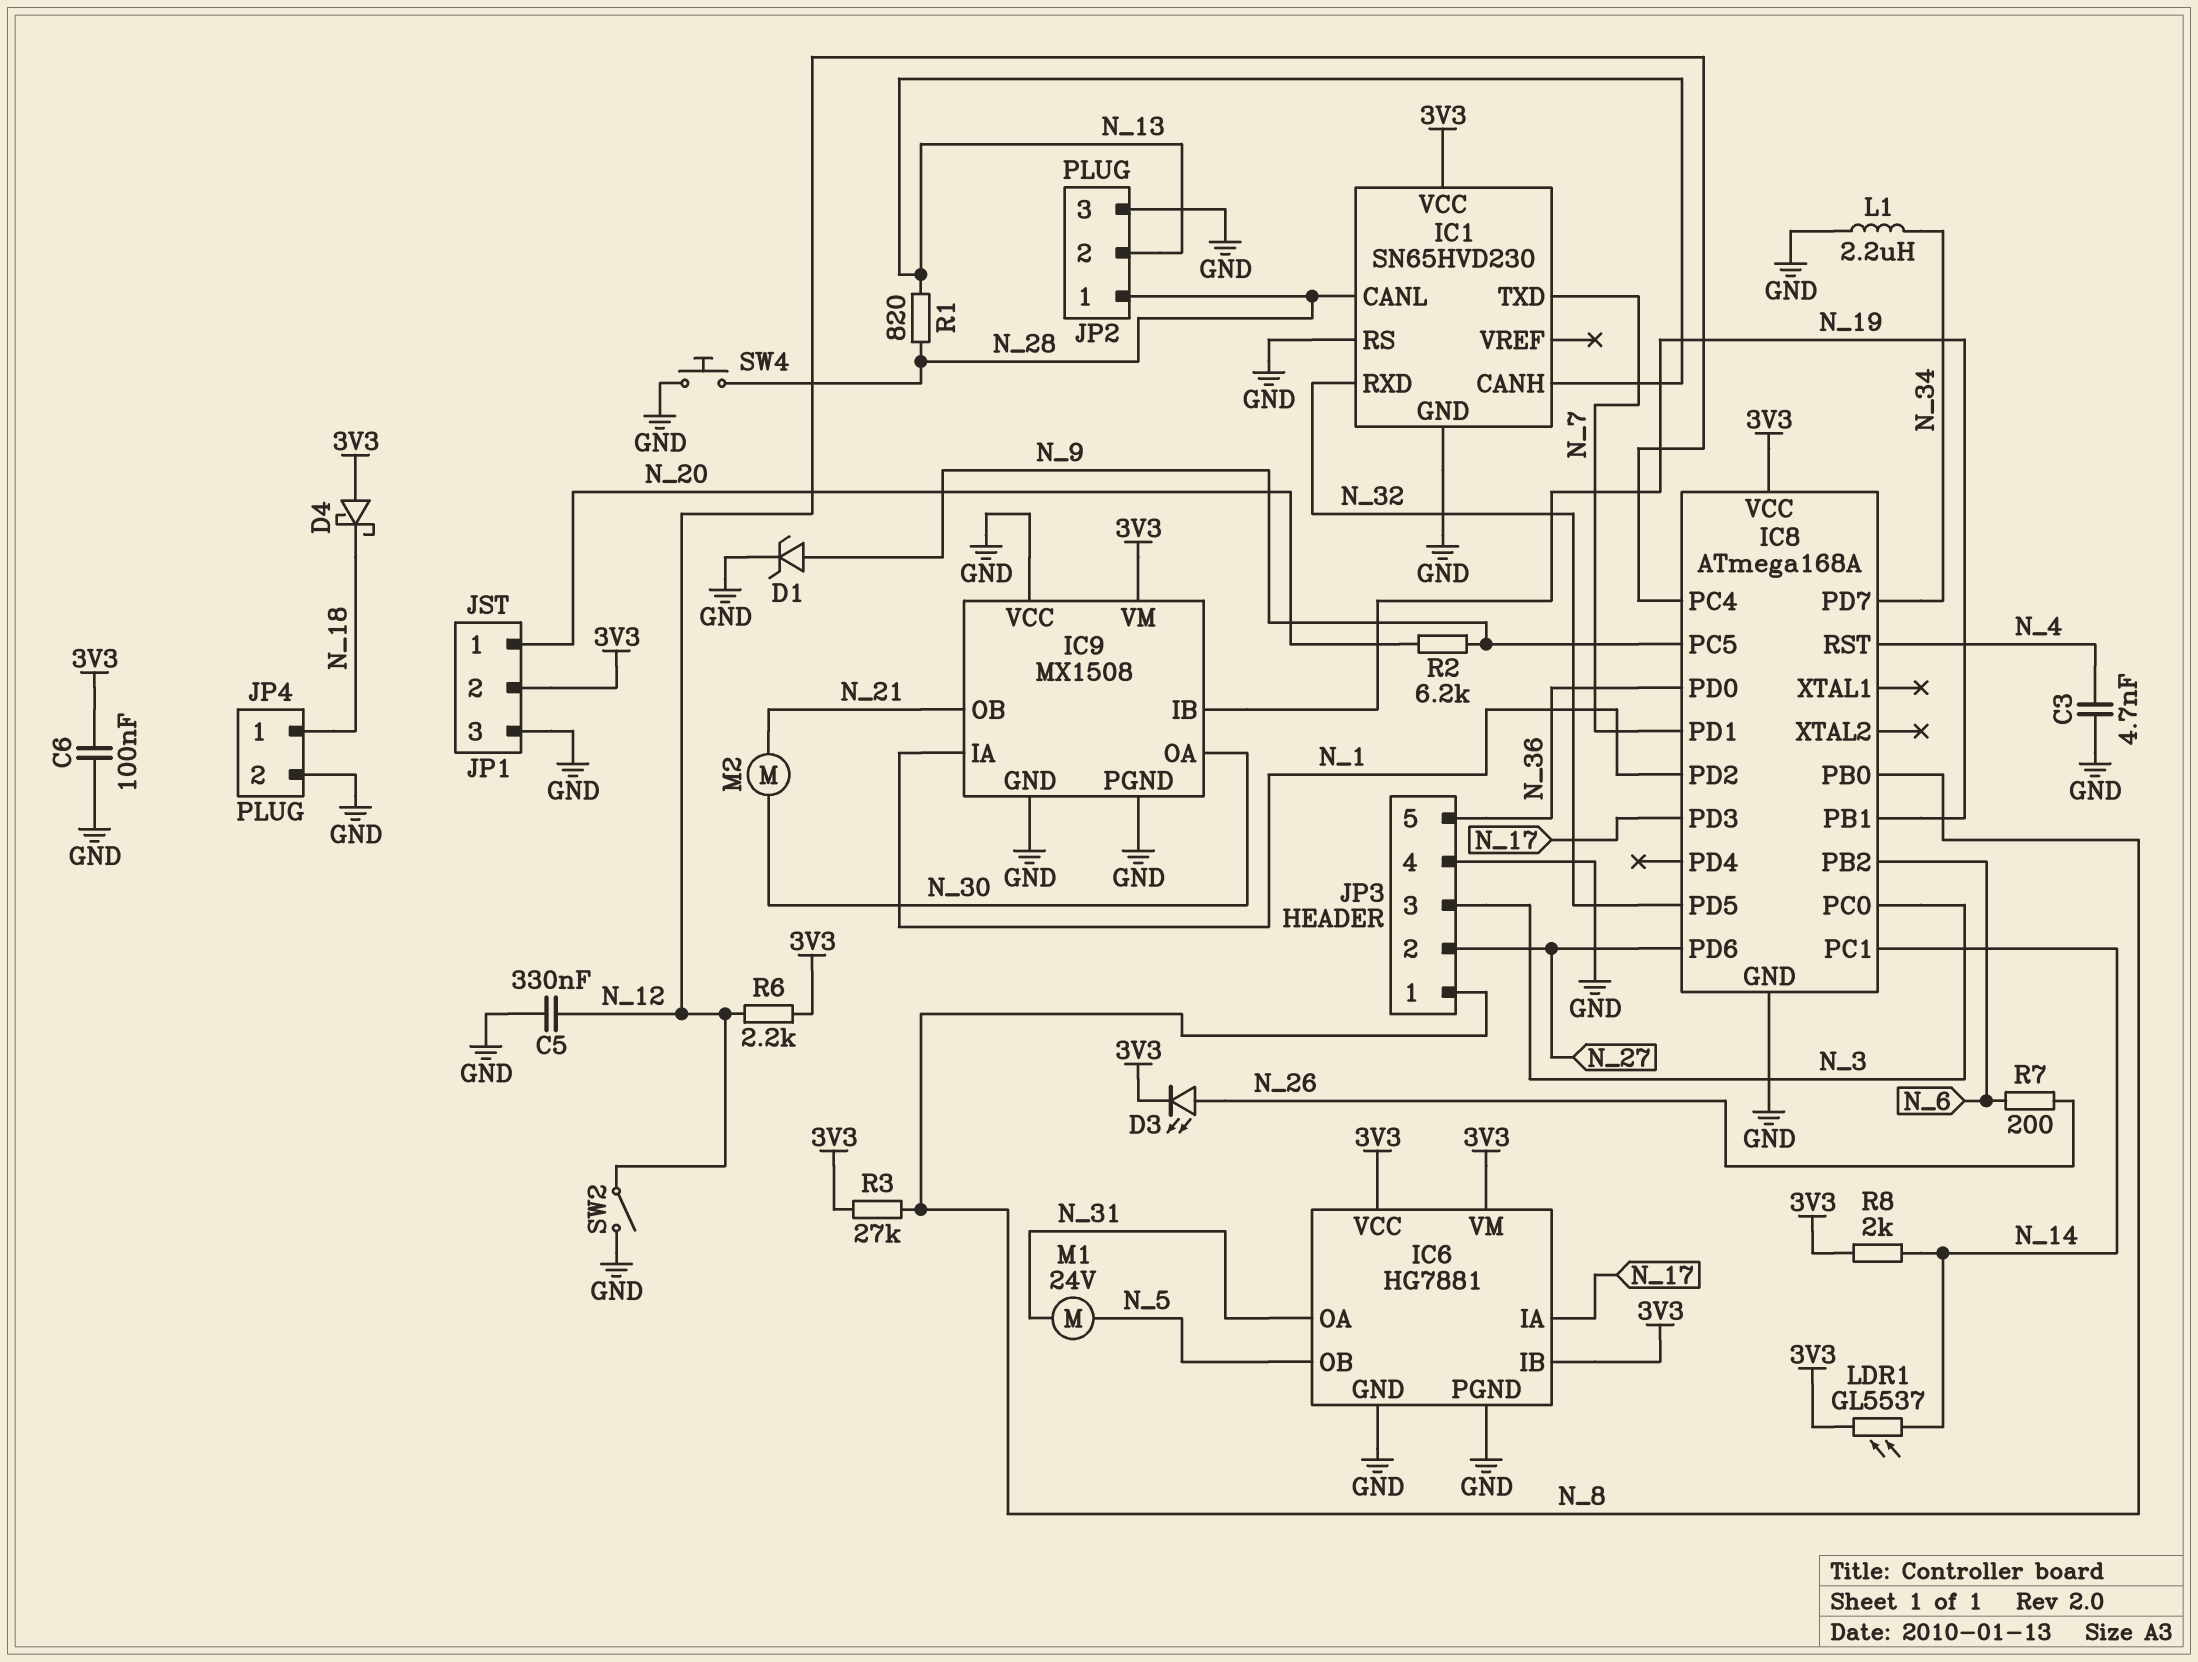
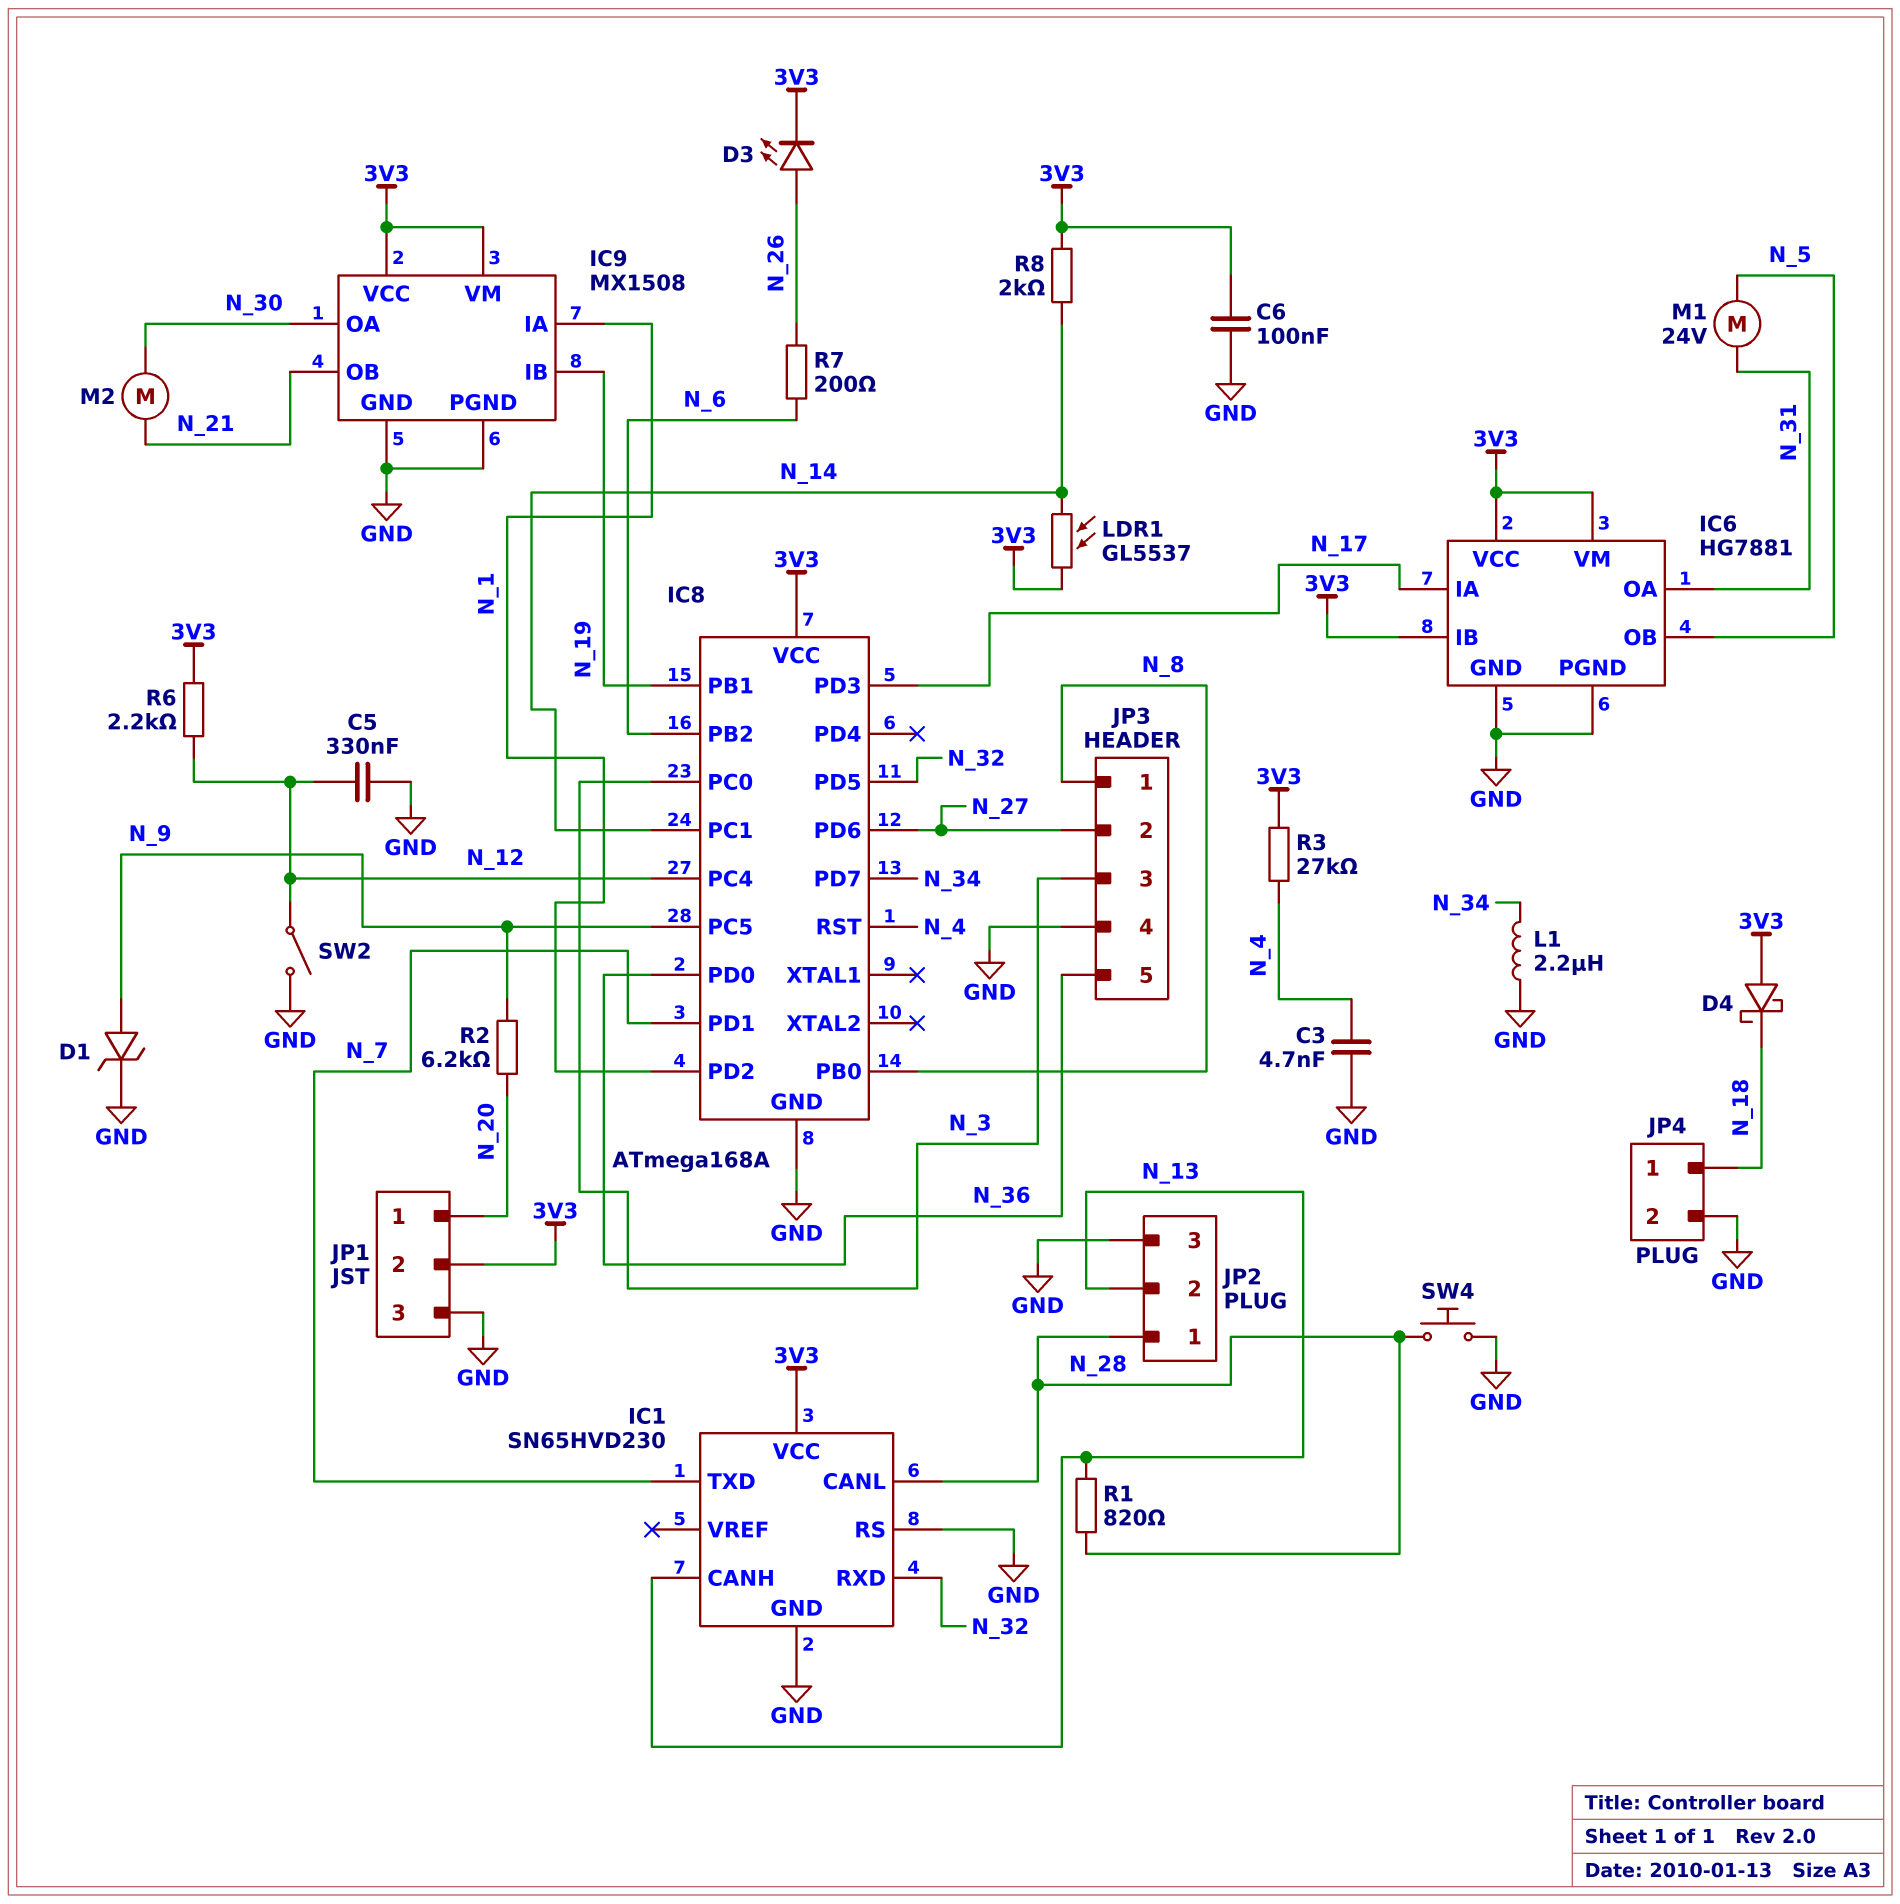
IC9 pin VCC: GND -> 3V3
R3: 27k (3V3, N_8) -> 27k (3V3, N_4)

